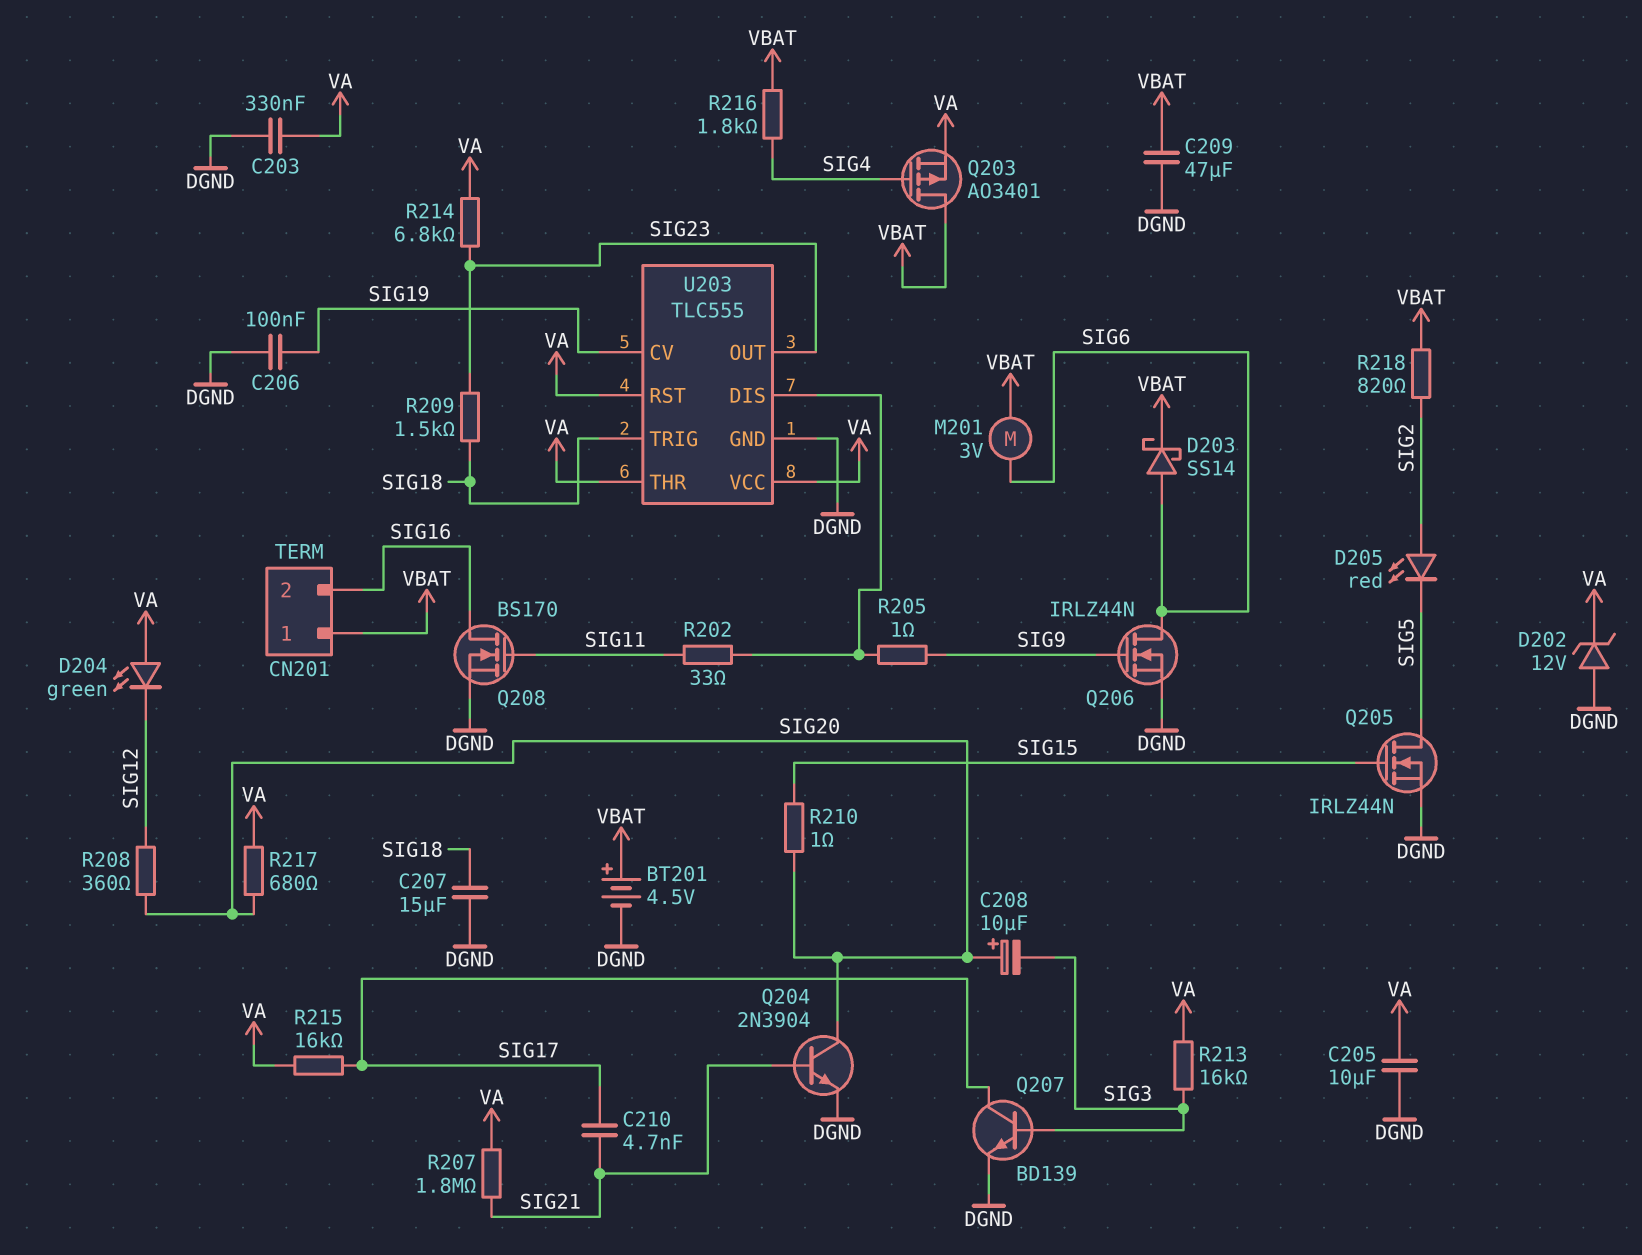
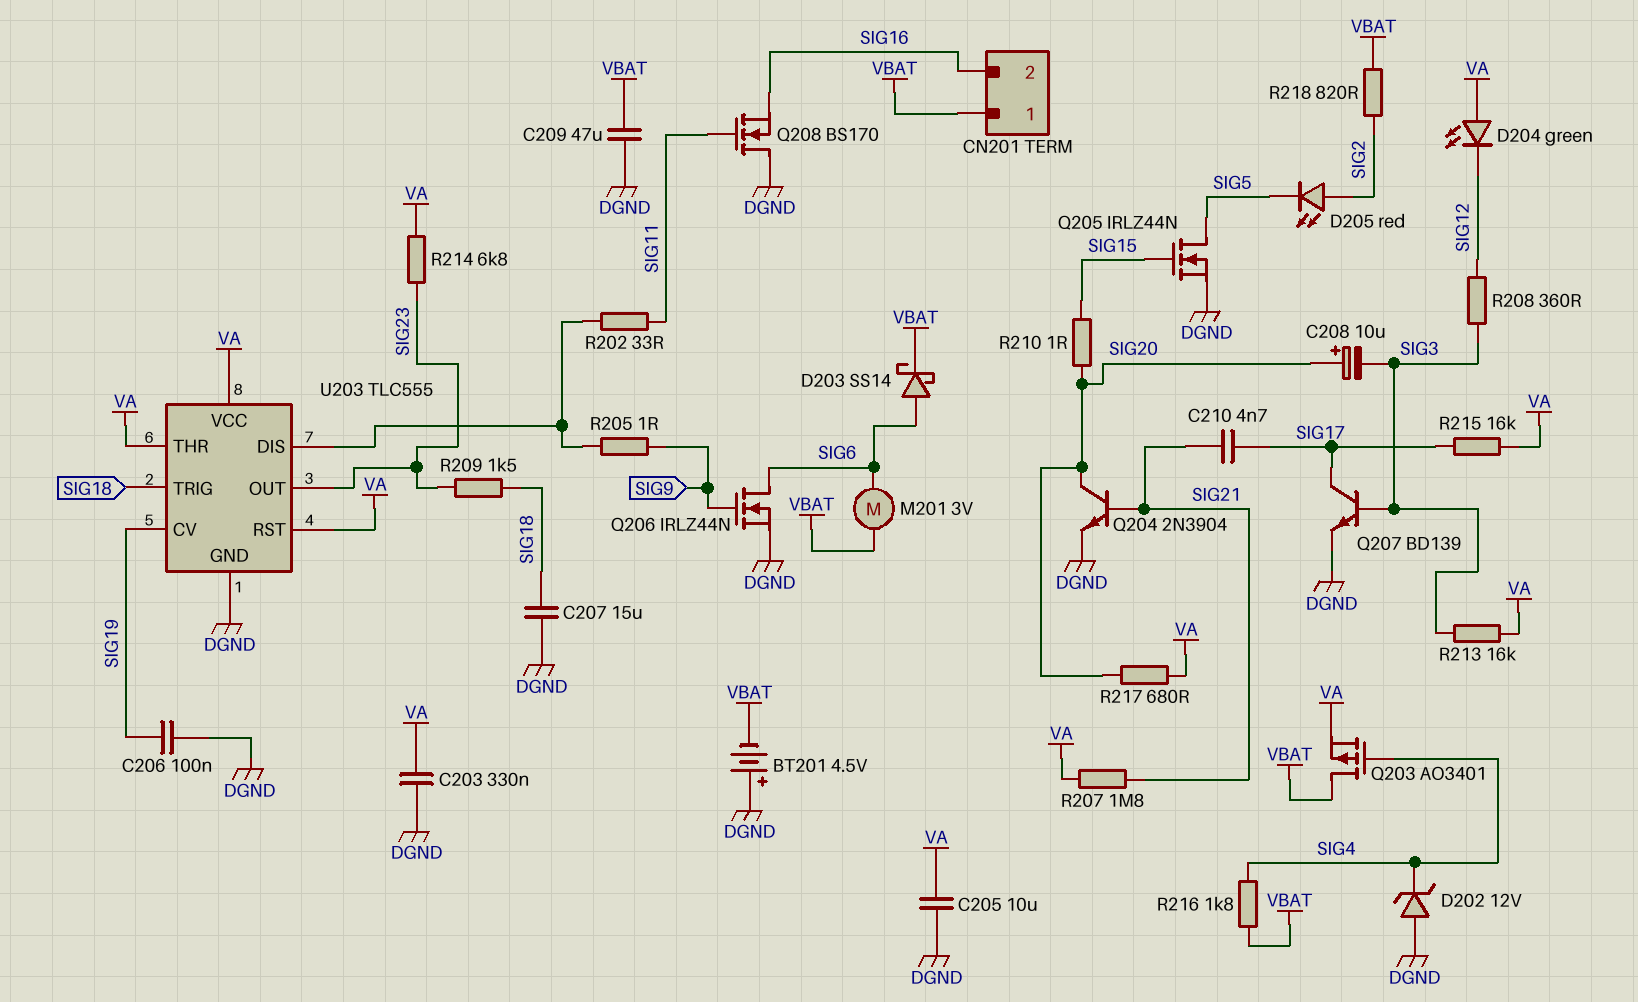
BT201: 4.5V (plus VBAT, minus DGND) -> 4.5V (plus DGND, minus VBAT)
D202: zener 12V (A DGND, K VA) -> zener 12V (A DGND, K SIG4)
Q208: NMOS BS170 (G SIG11, D SIG16, S DGND) -> NMOS BS170 (G SIG11, D DGND, S SIG16)
R208: 360 (SIG12, SIG20) -> 360 (SIG3, SIG12)

